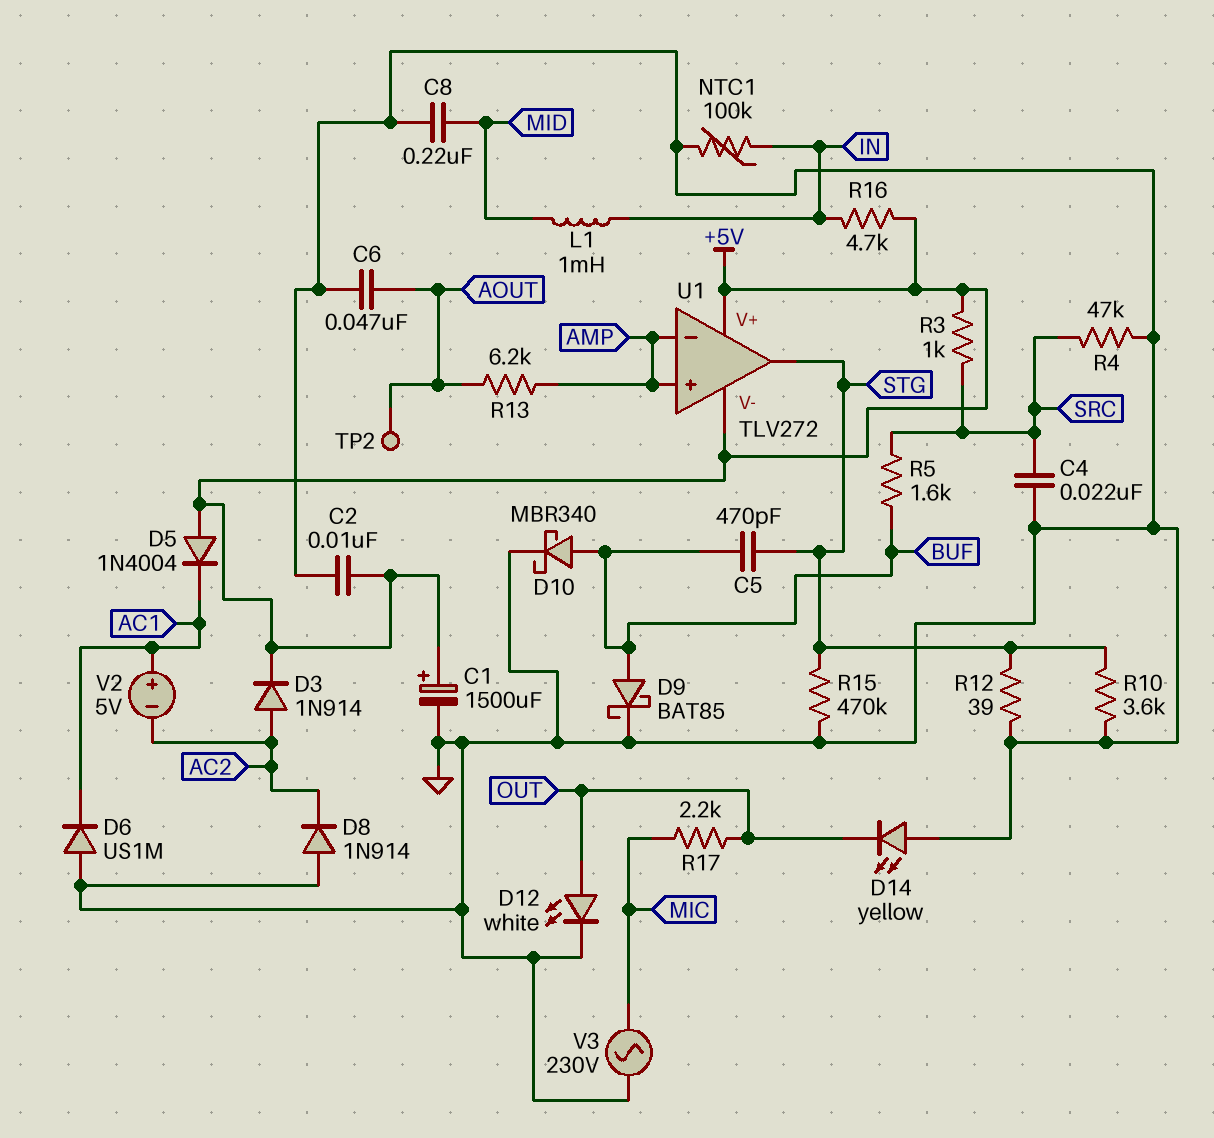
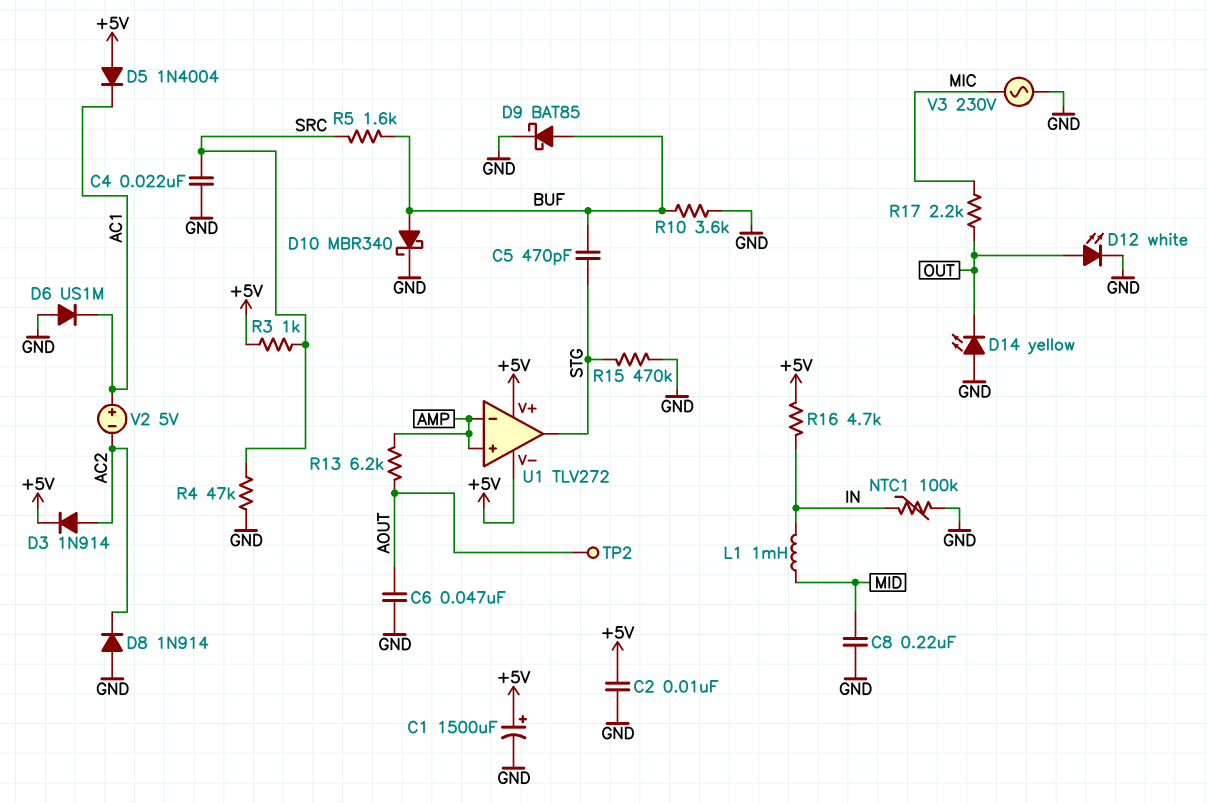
R10: 3.6k (GND, STG) -> 3.6k (BUF, GND)
R12: 39 (GND, STG) -> none

